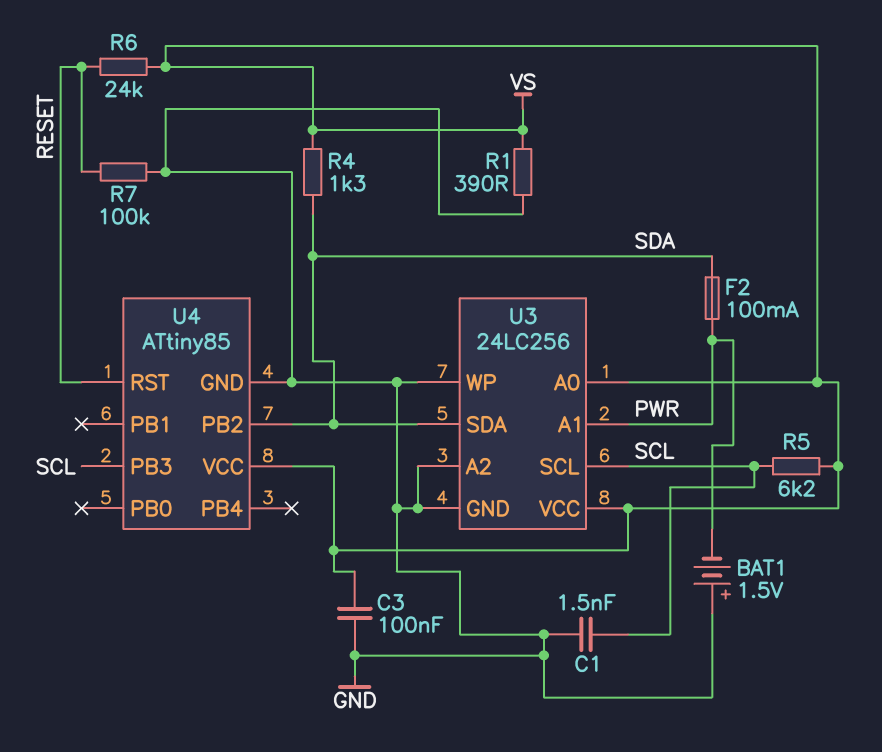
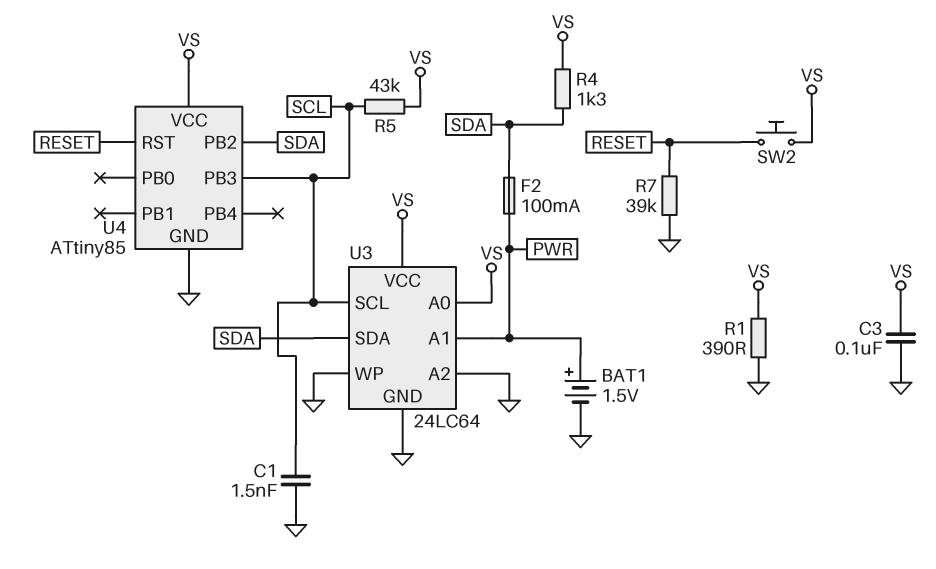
BAT1: 1.5V (plus GND, minus PWR) -> 1.5V (plus PWR, minus GND)
R5: 6.2k (SCL, VS) -> 43k (SCL, VS)
R6: 24k (RESET, VS) -> none
R7: 100k (GND, RESET) -> 39k (GND, RESET)
SW2: none -> button (RESET, VS)
U3: 24LC256 -> 24LC64

